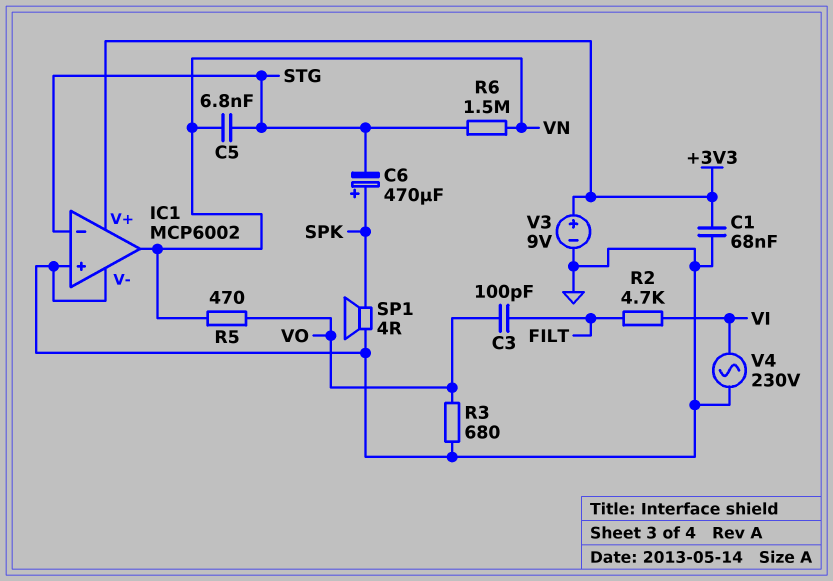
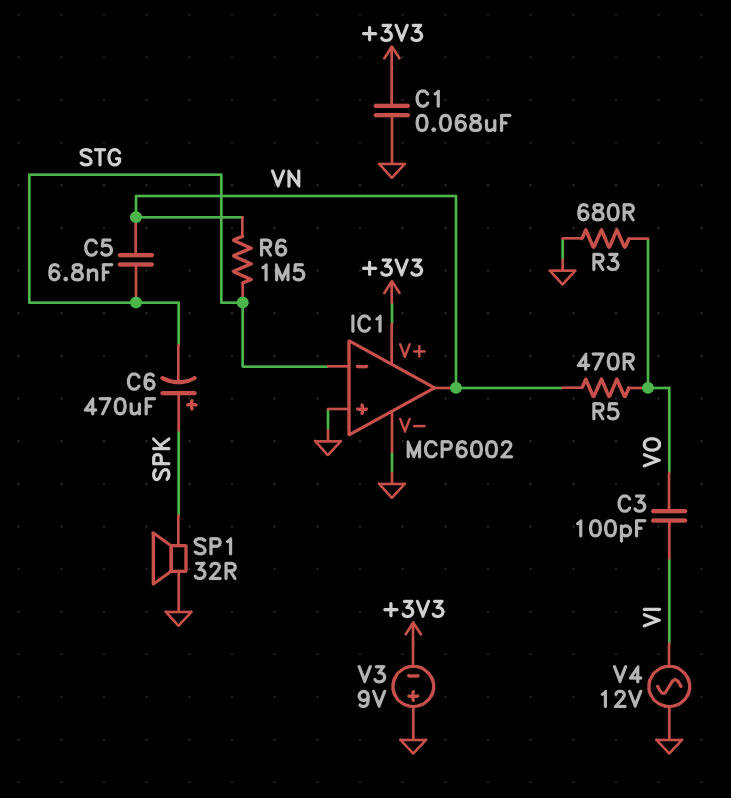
C3: 100pF (FILT, VO) -> 100pF (VI, VO)
R2: 4.7k (FILT, VI) -> none
SP1: speaker 4R (GND, SPK) -> speaker 32R (GND, SPK)
V3: 9V (plus +3V3, minus GND) -> 9V (plus GND, minus +3V3)
V4: AC 230V (GND, VI) -> AC 12V (GND, VI)

